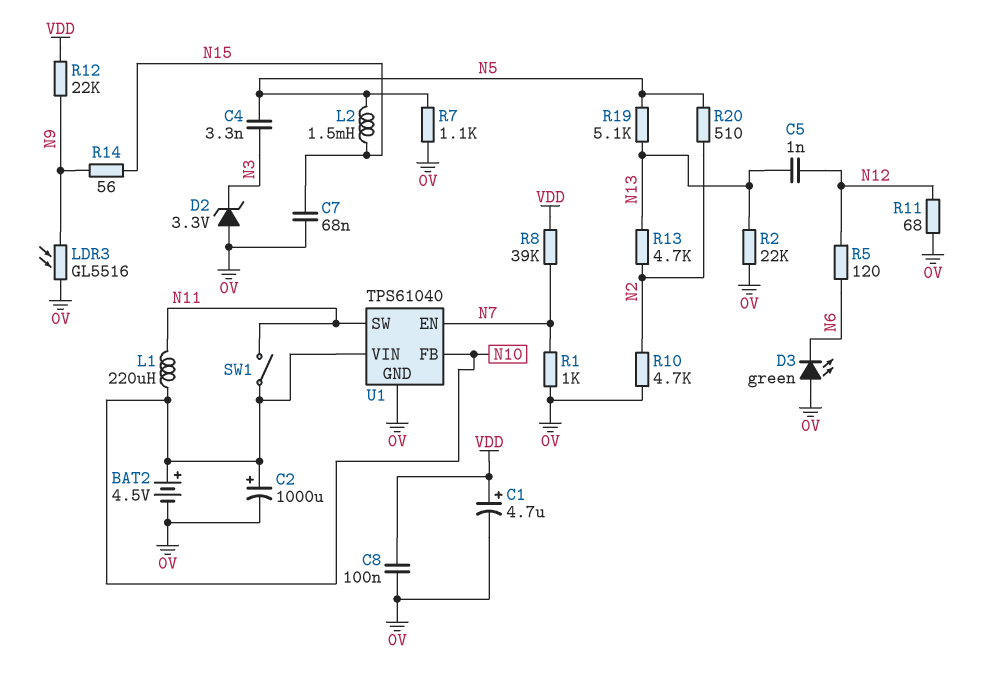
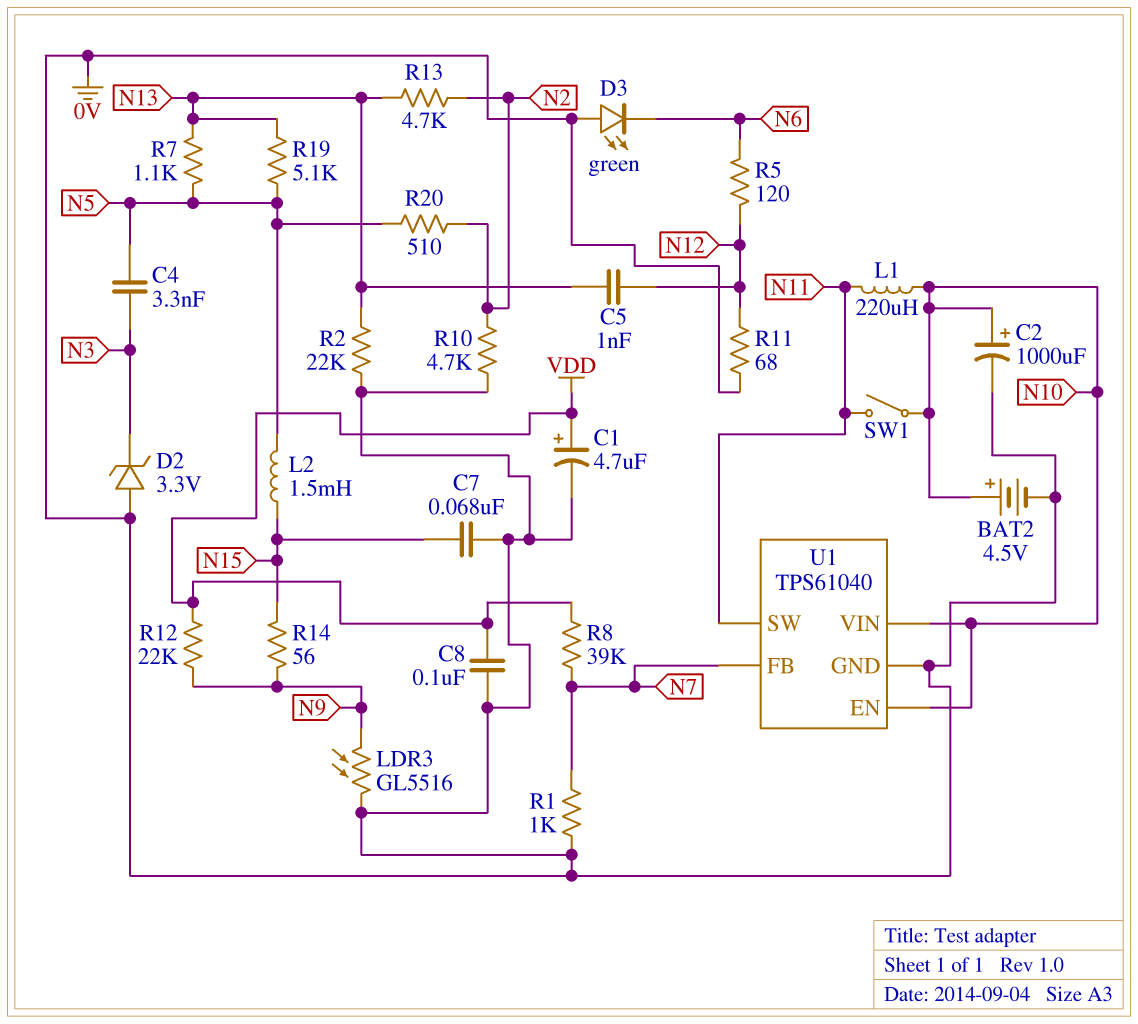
R7: 1.1k (0V, N5) -> 1.1k (N5, N13)
U1 pin EN: N7 -> N10
U1 pin FB: N10 -> N7

